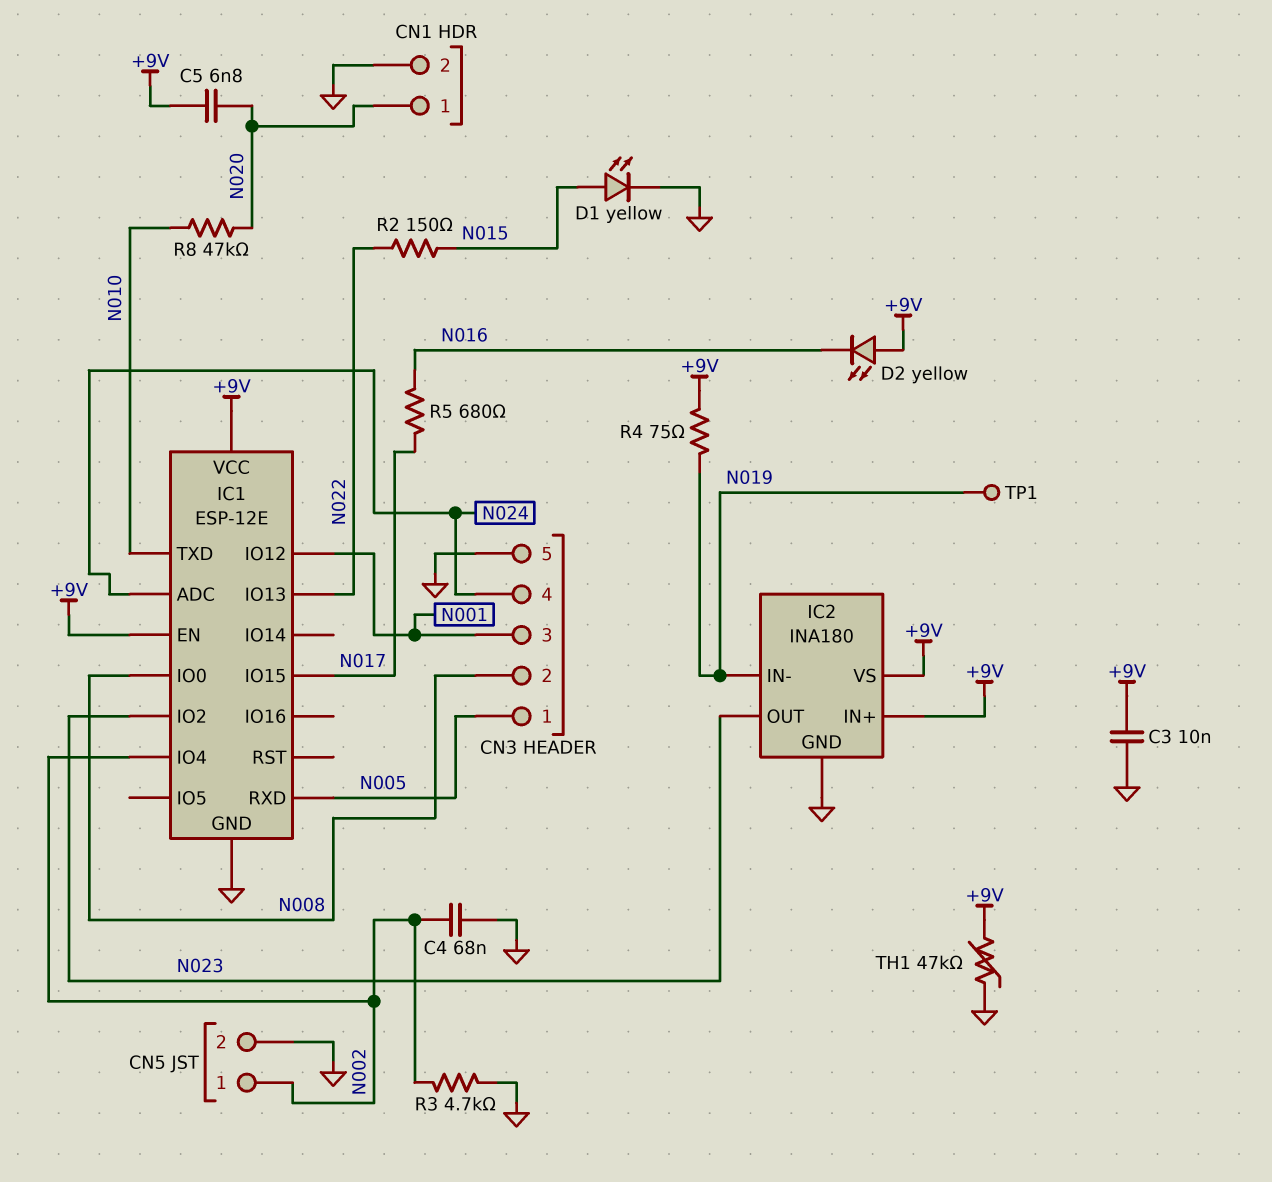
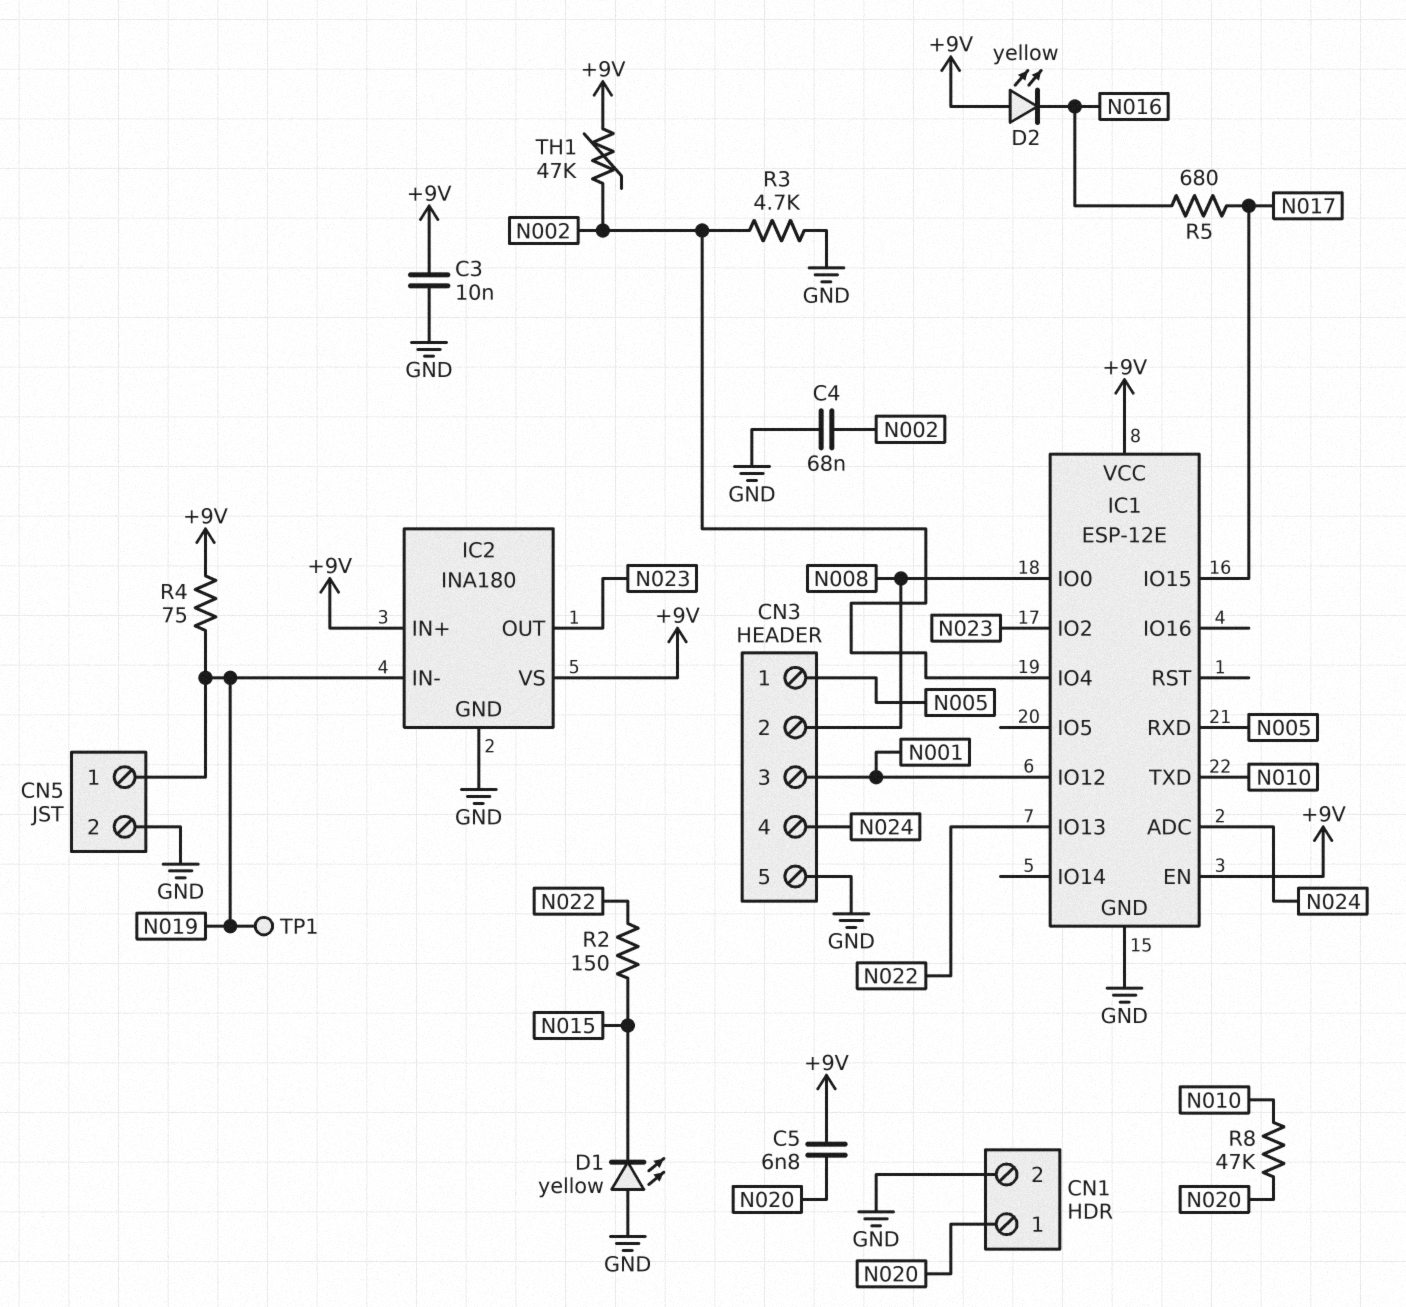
CN5 pin 1: N002 -> N019
D1: LED yellow (A N015, K GND) -> LED yellow (A GND, K N015)
TH1: 47k (+9V, GND) -> 47k (+9V, N002)

